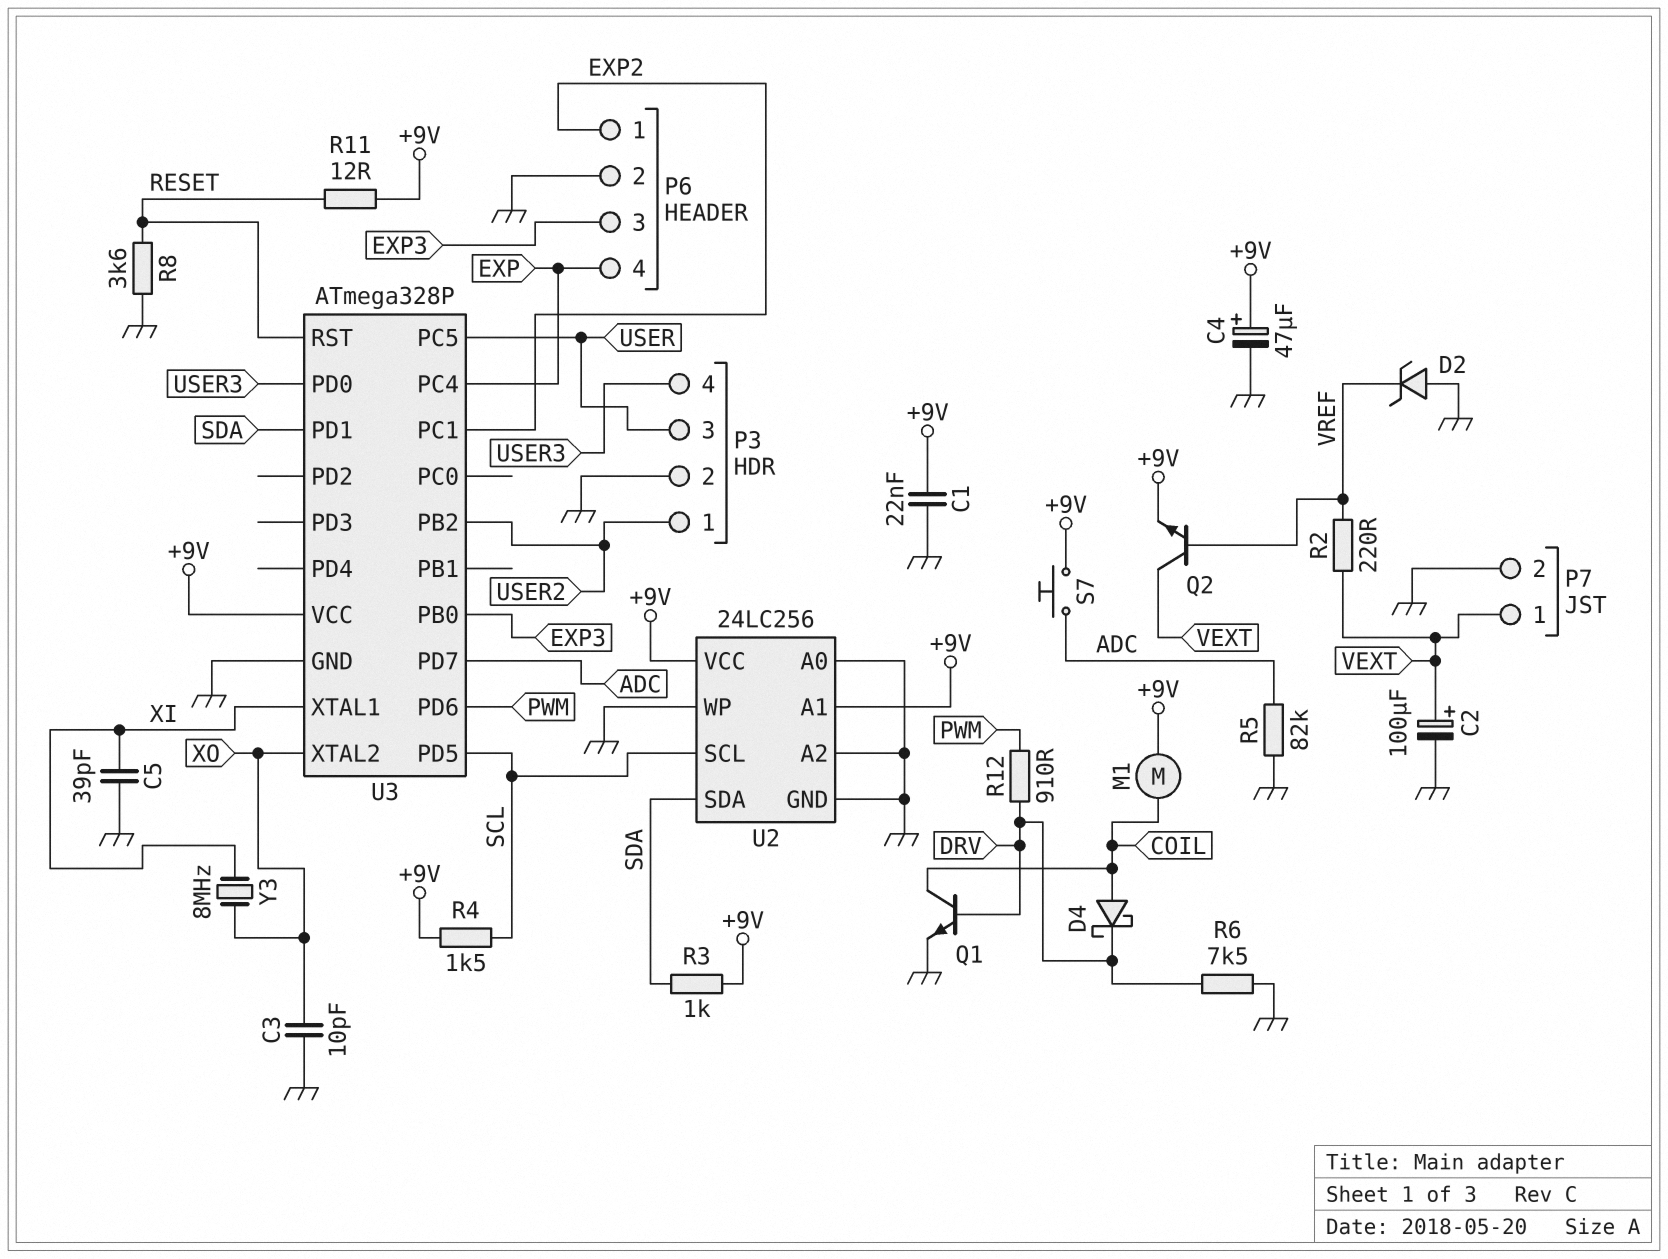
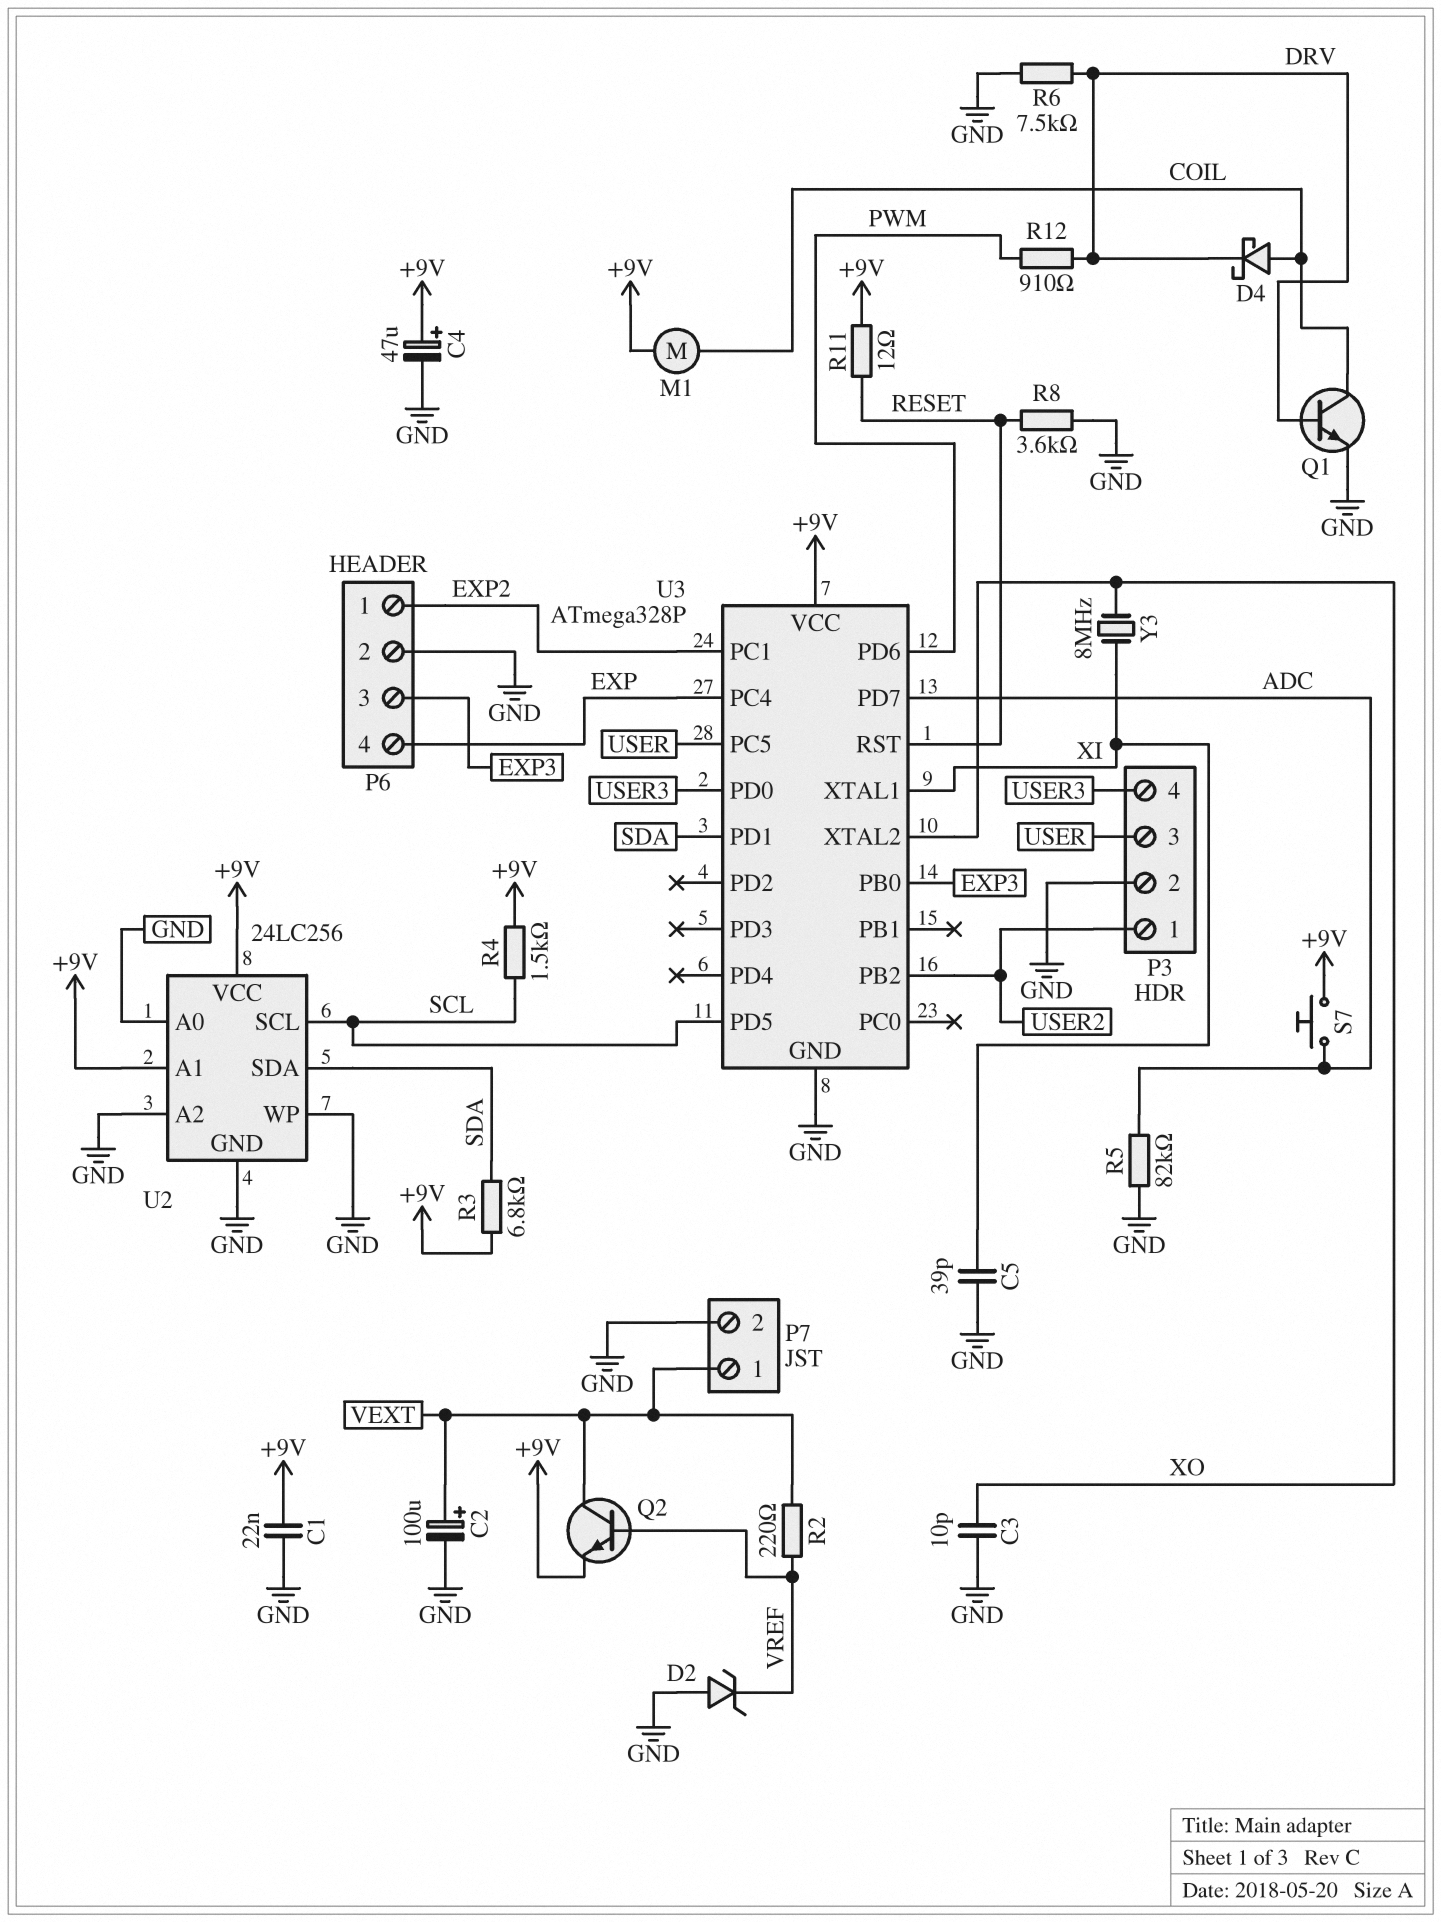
R3: 1k (+9V, SDA) -> 6.8k (+9V, SDA)

